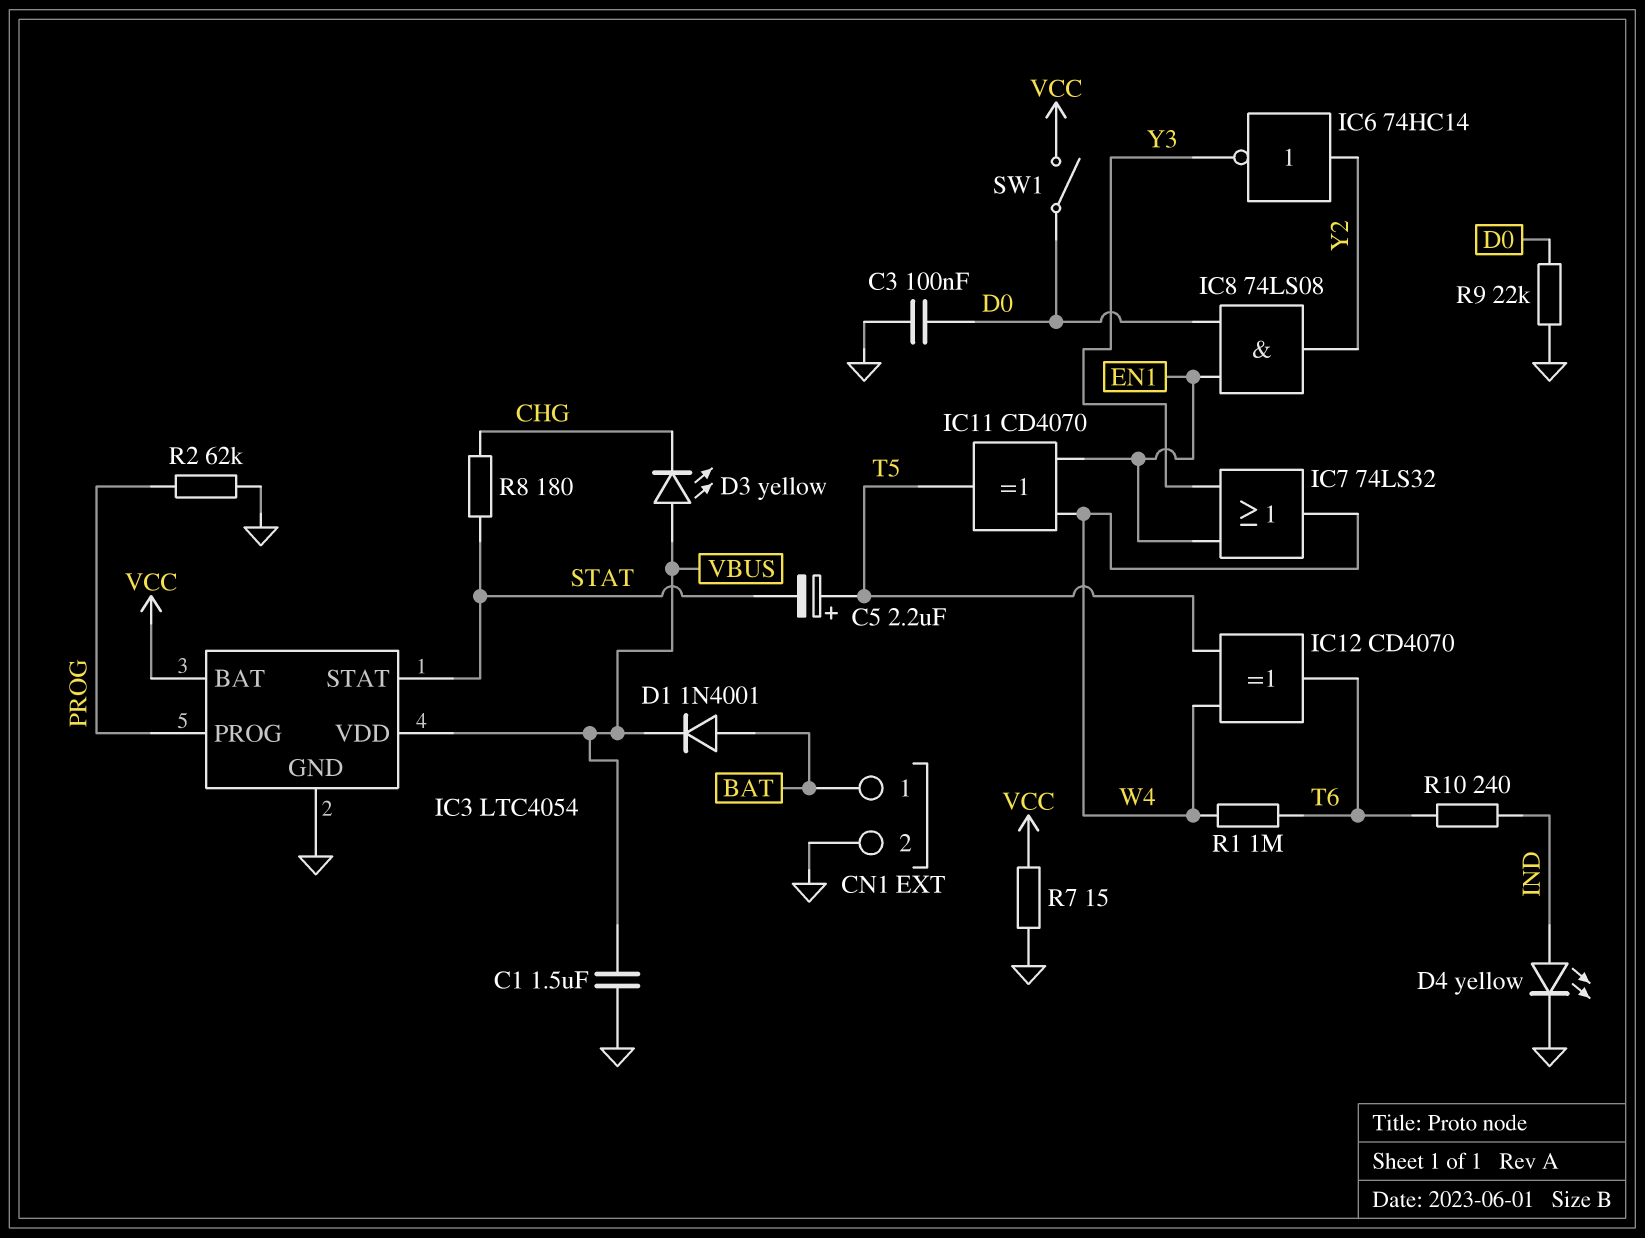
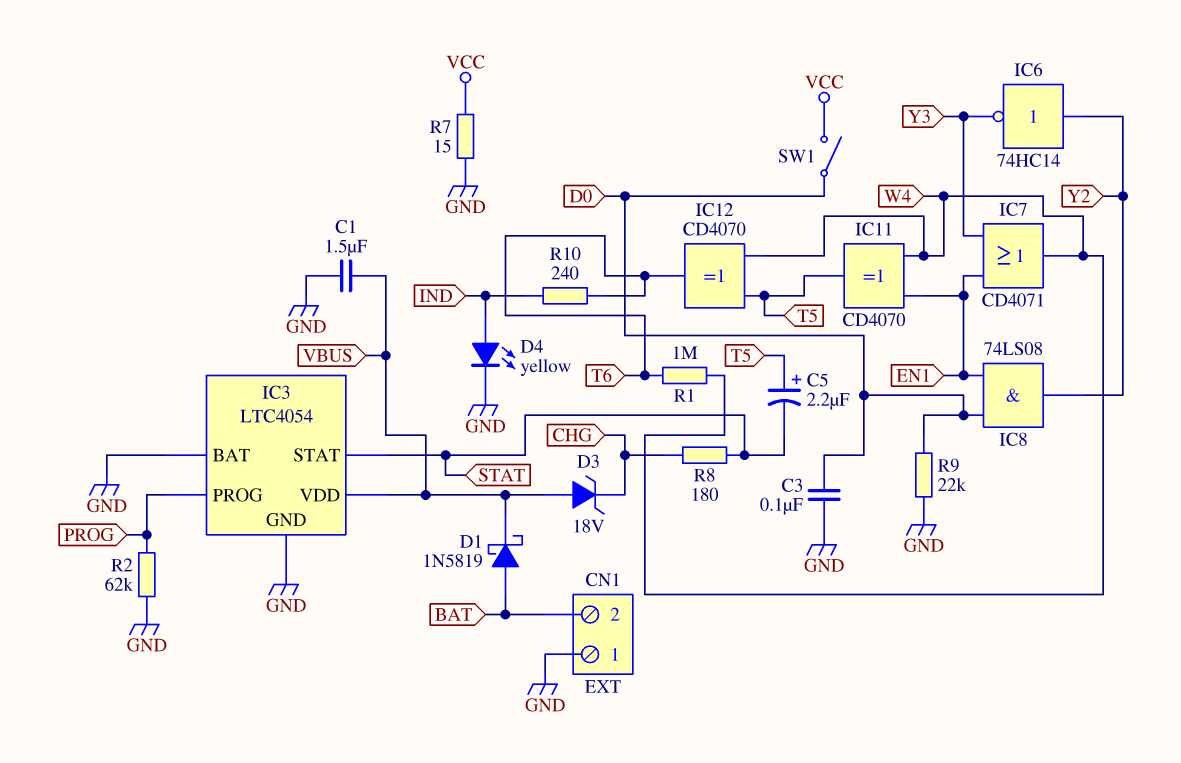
CN1 pin 1: BAT -> GND
CN1 pin 2: GND -> BAT
D1: diode 1N4001 (A BAT, K VBUS) -> schottky 1N5819 (A BAT, K VBUS)
D3: LED yellow (A VBUS, K CHG) -> zener 18V (A VBUS, K CHG)
IC3 pin BAT: VCC -> GND
IC7: OR 74LS32 (in EN1, in Y3, out W4) -> OR CD4071 (in EN1, in Y3, out W4)

